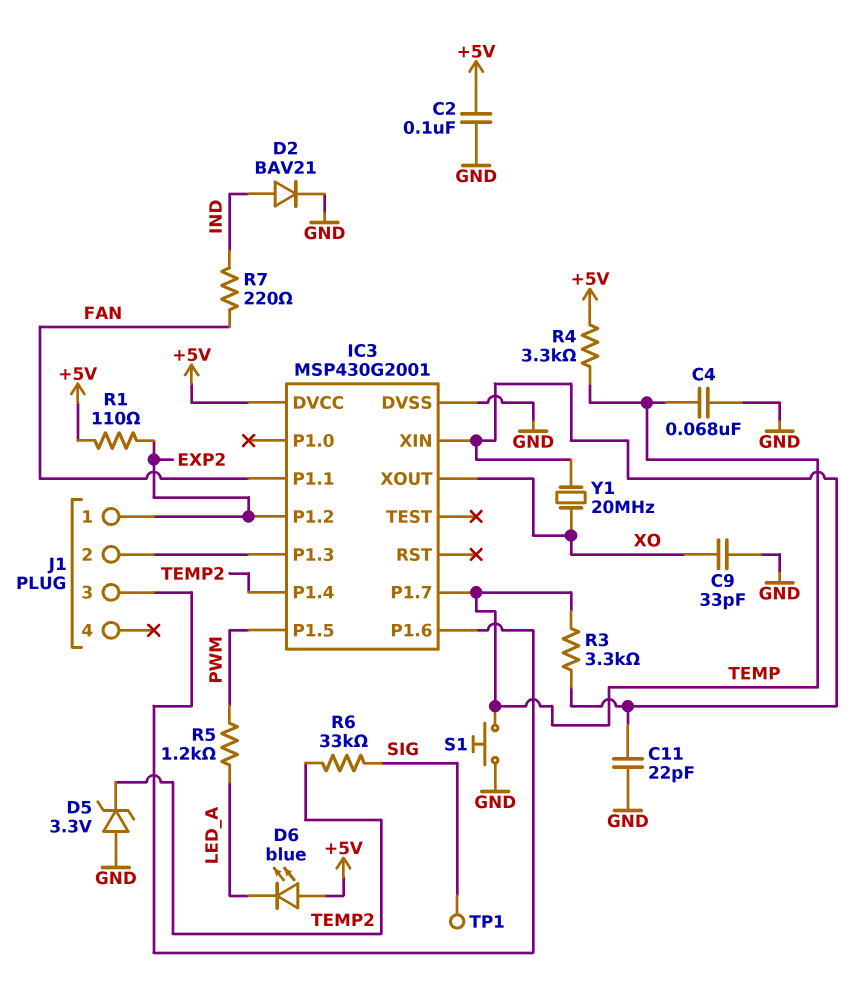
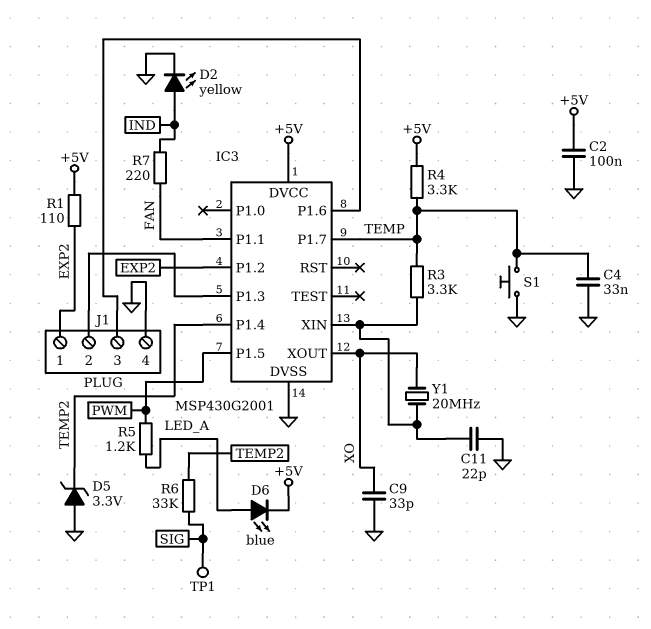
C4: 68nF (GND, TEMP) -> 33nF (GND, TEMP)
D2: diode BAV21 (A IND, K GND) -> LED yellow (A IND, K GND)
D6: LED blue (A +5V, K LED_A) -> LED blue (A LED_A, K +5V)
J1 pin 4: none -> GND

